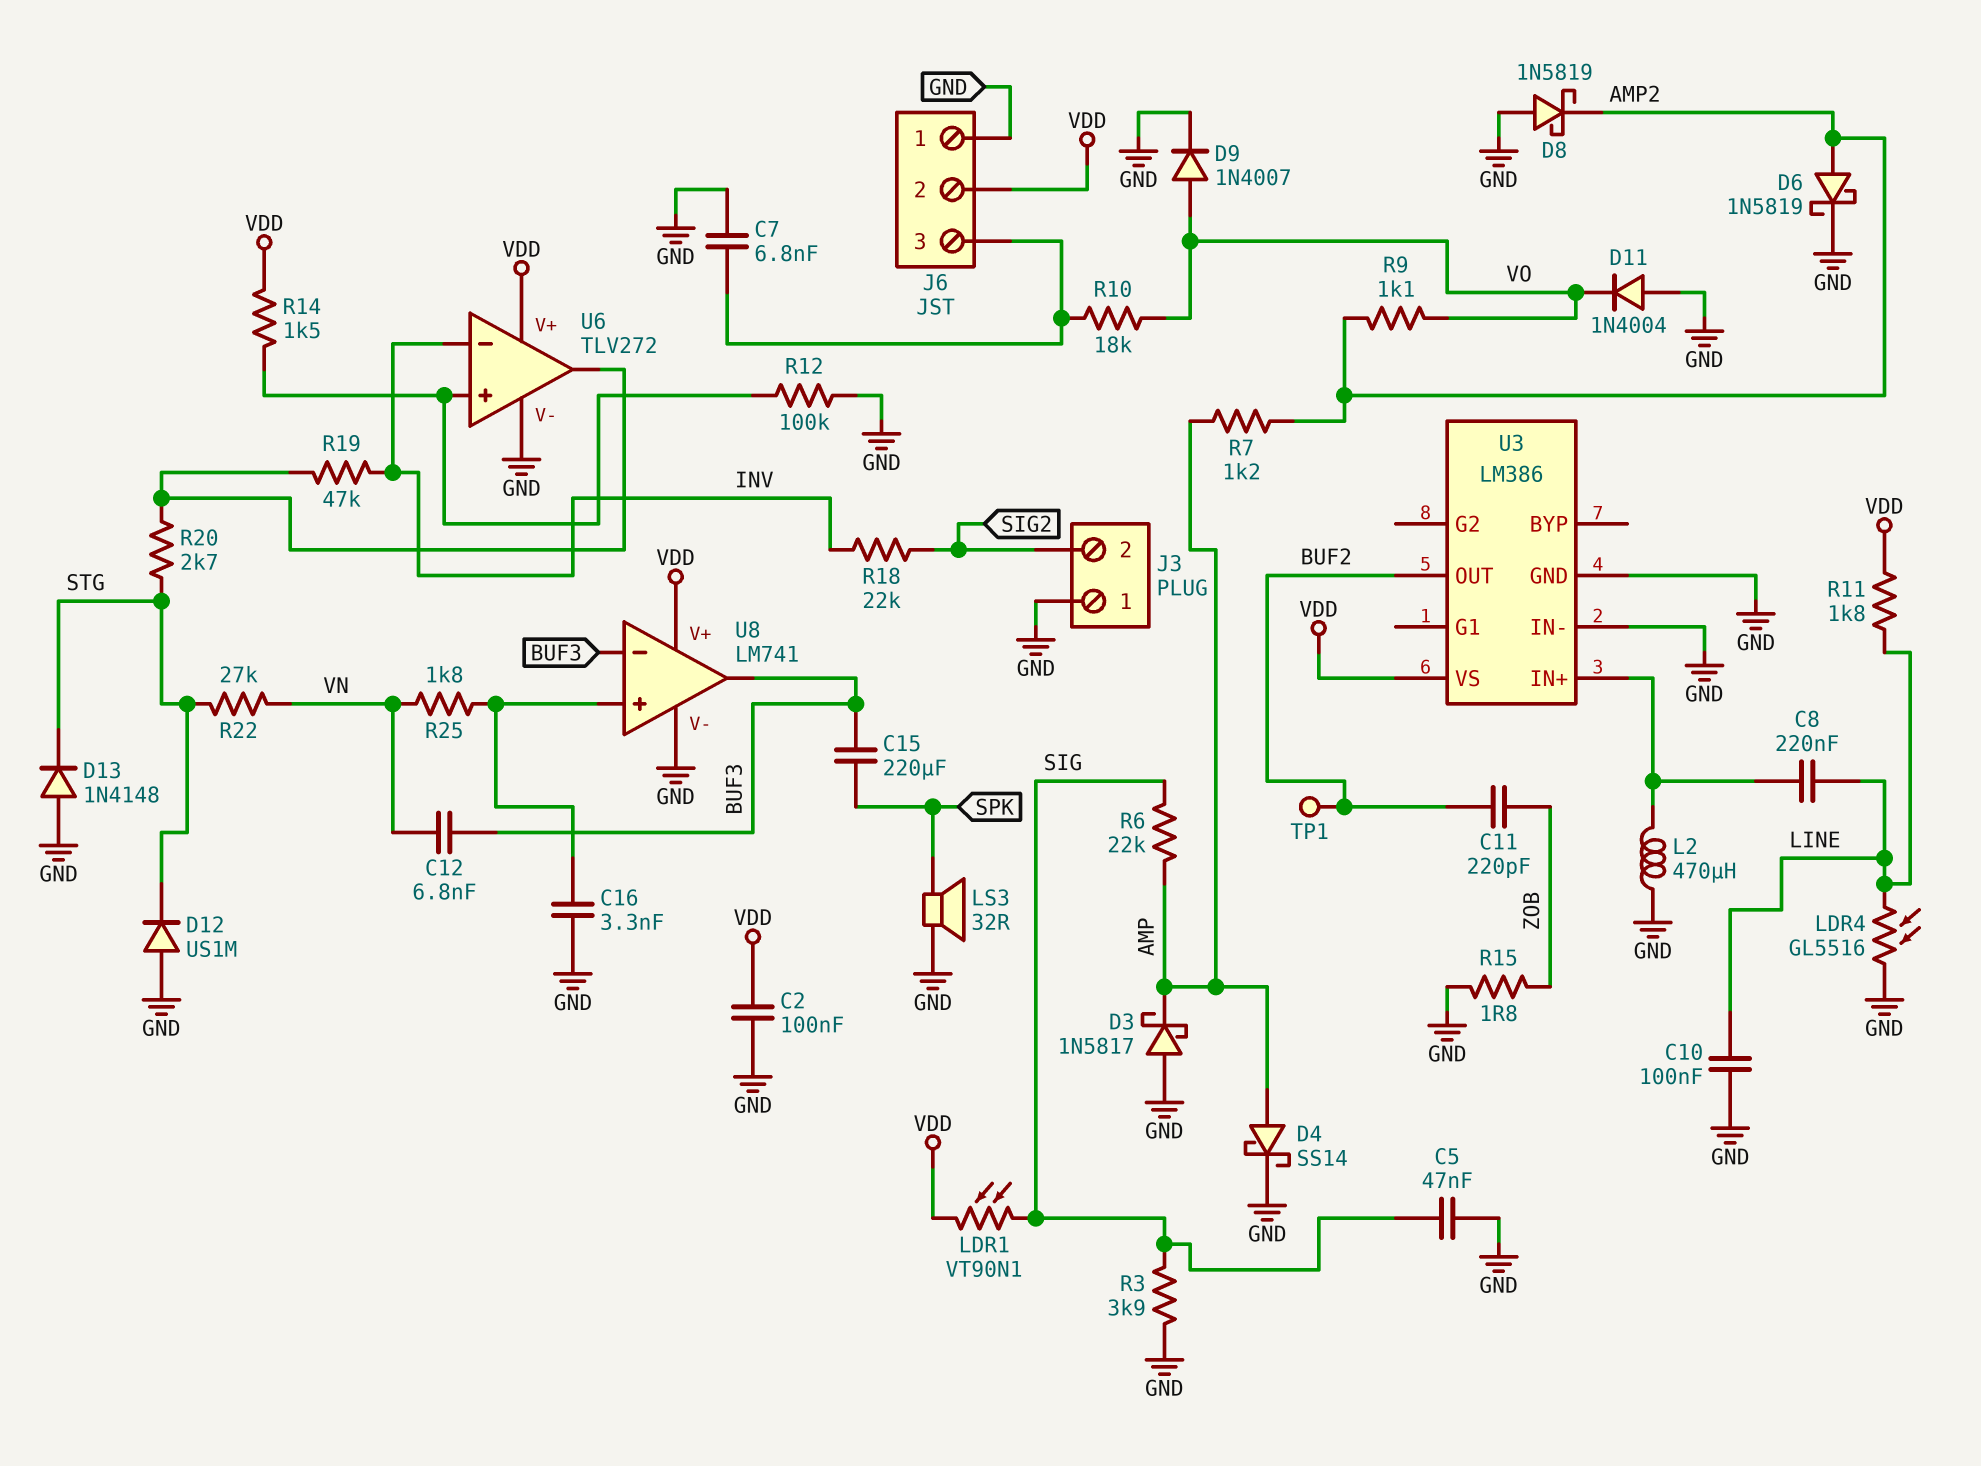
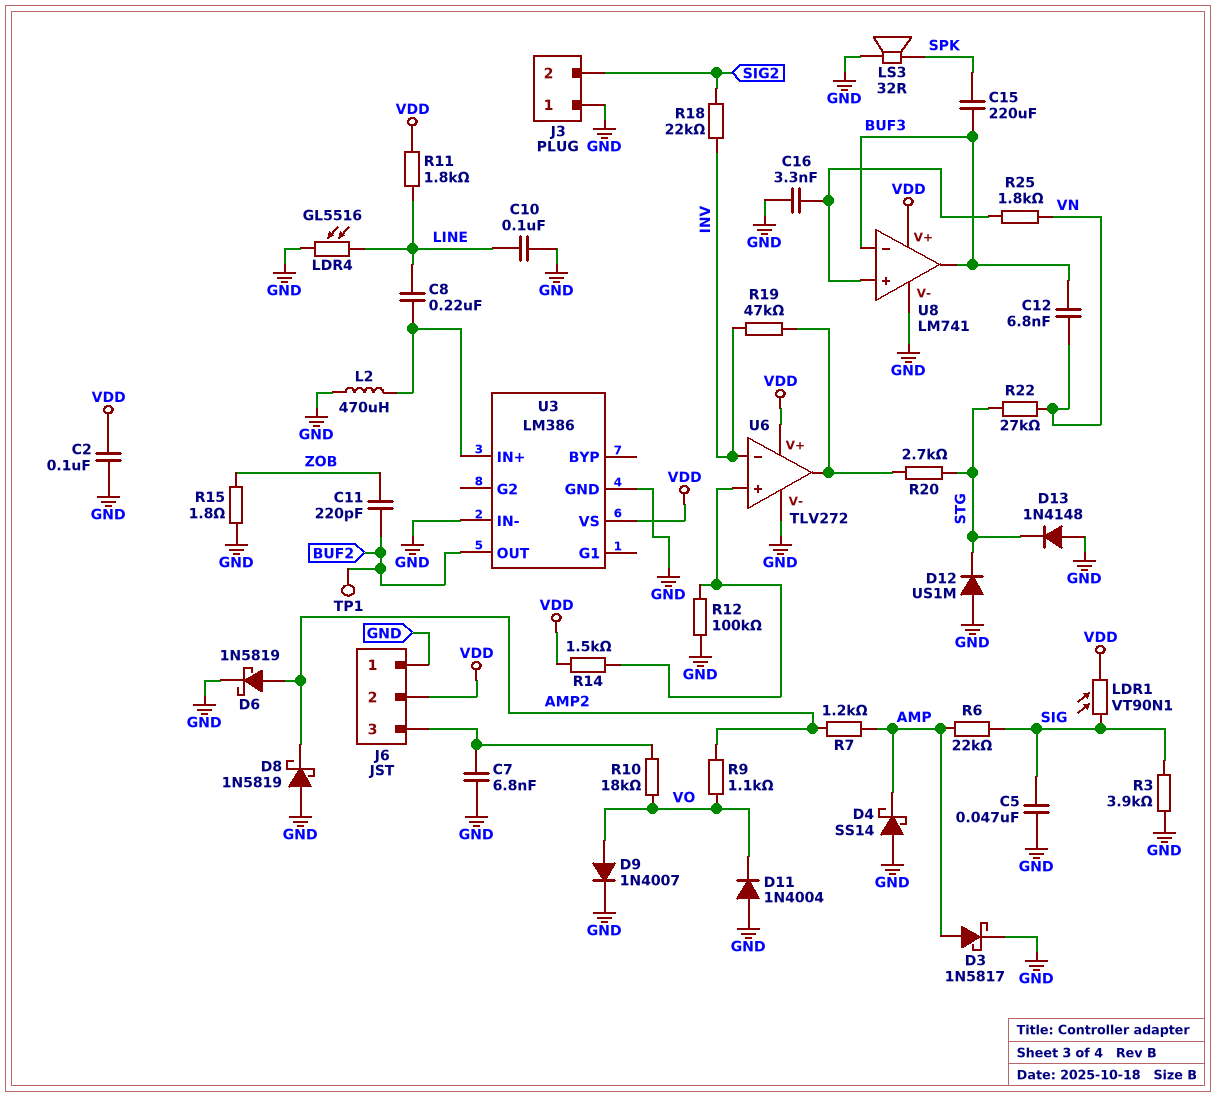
D3: schottky 1N5817 (A GND, K AMP) -> schottky 1N5817 (A AMP, K GND)
D4: schottky SS14 (A AMP, K GND) -> schottky SS14 (A GND, K AMP)

